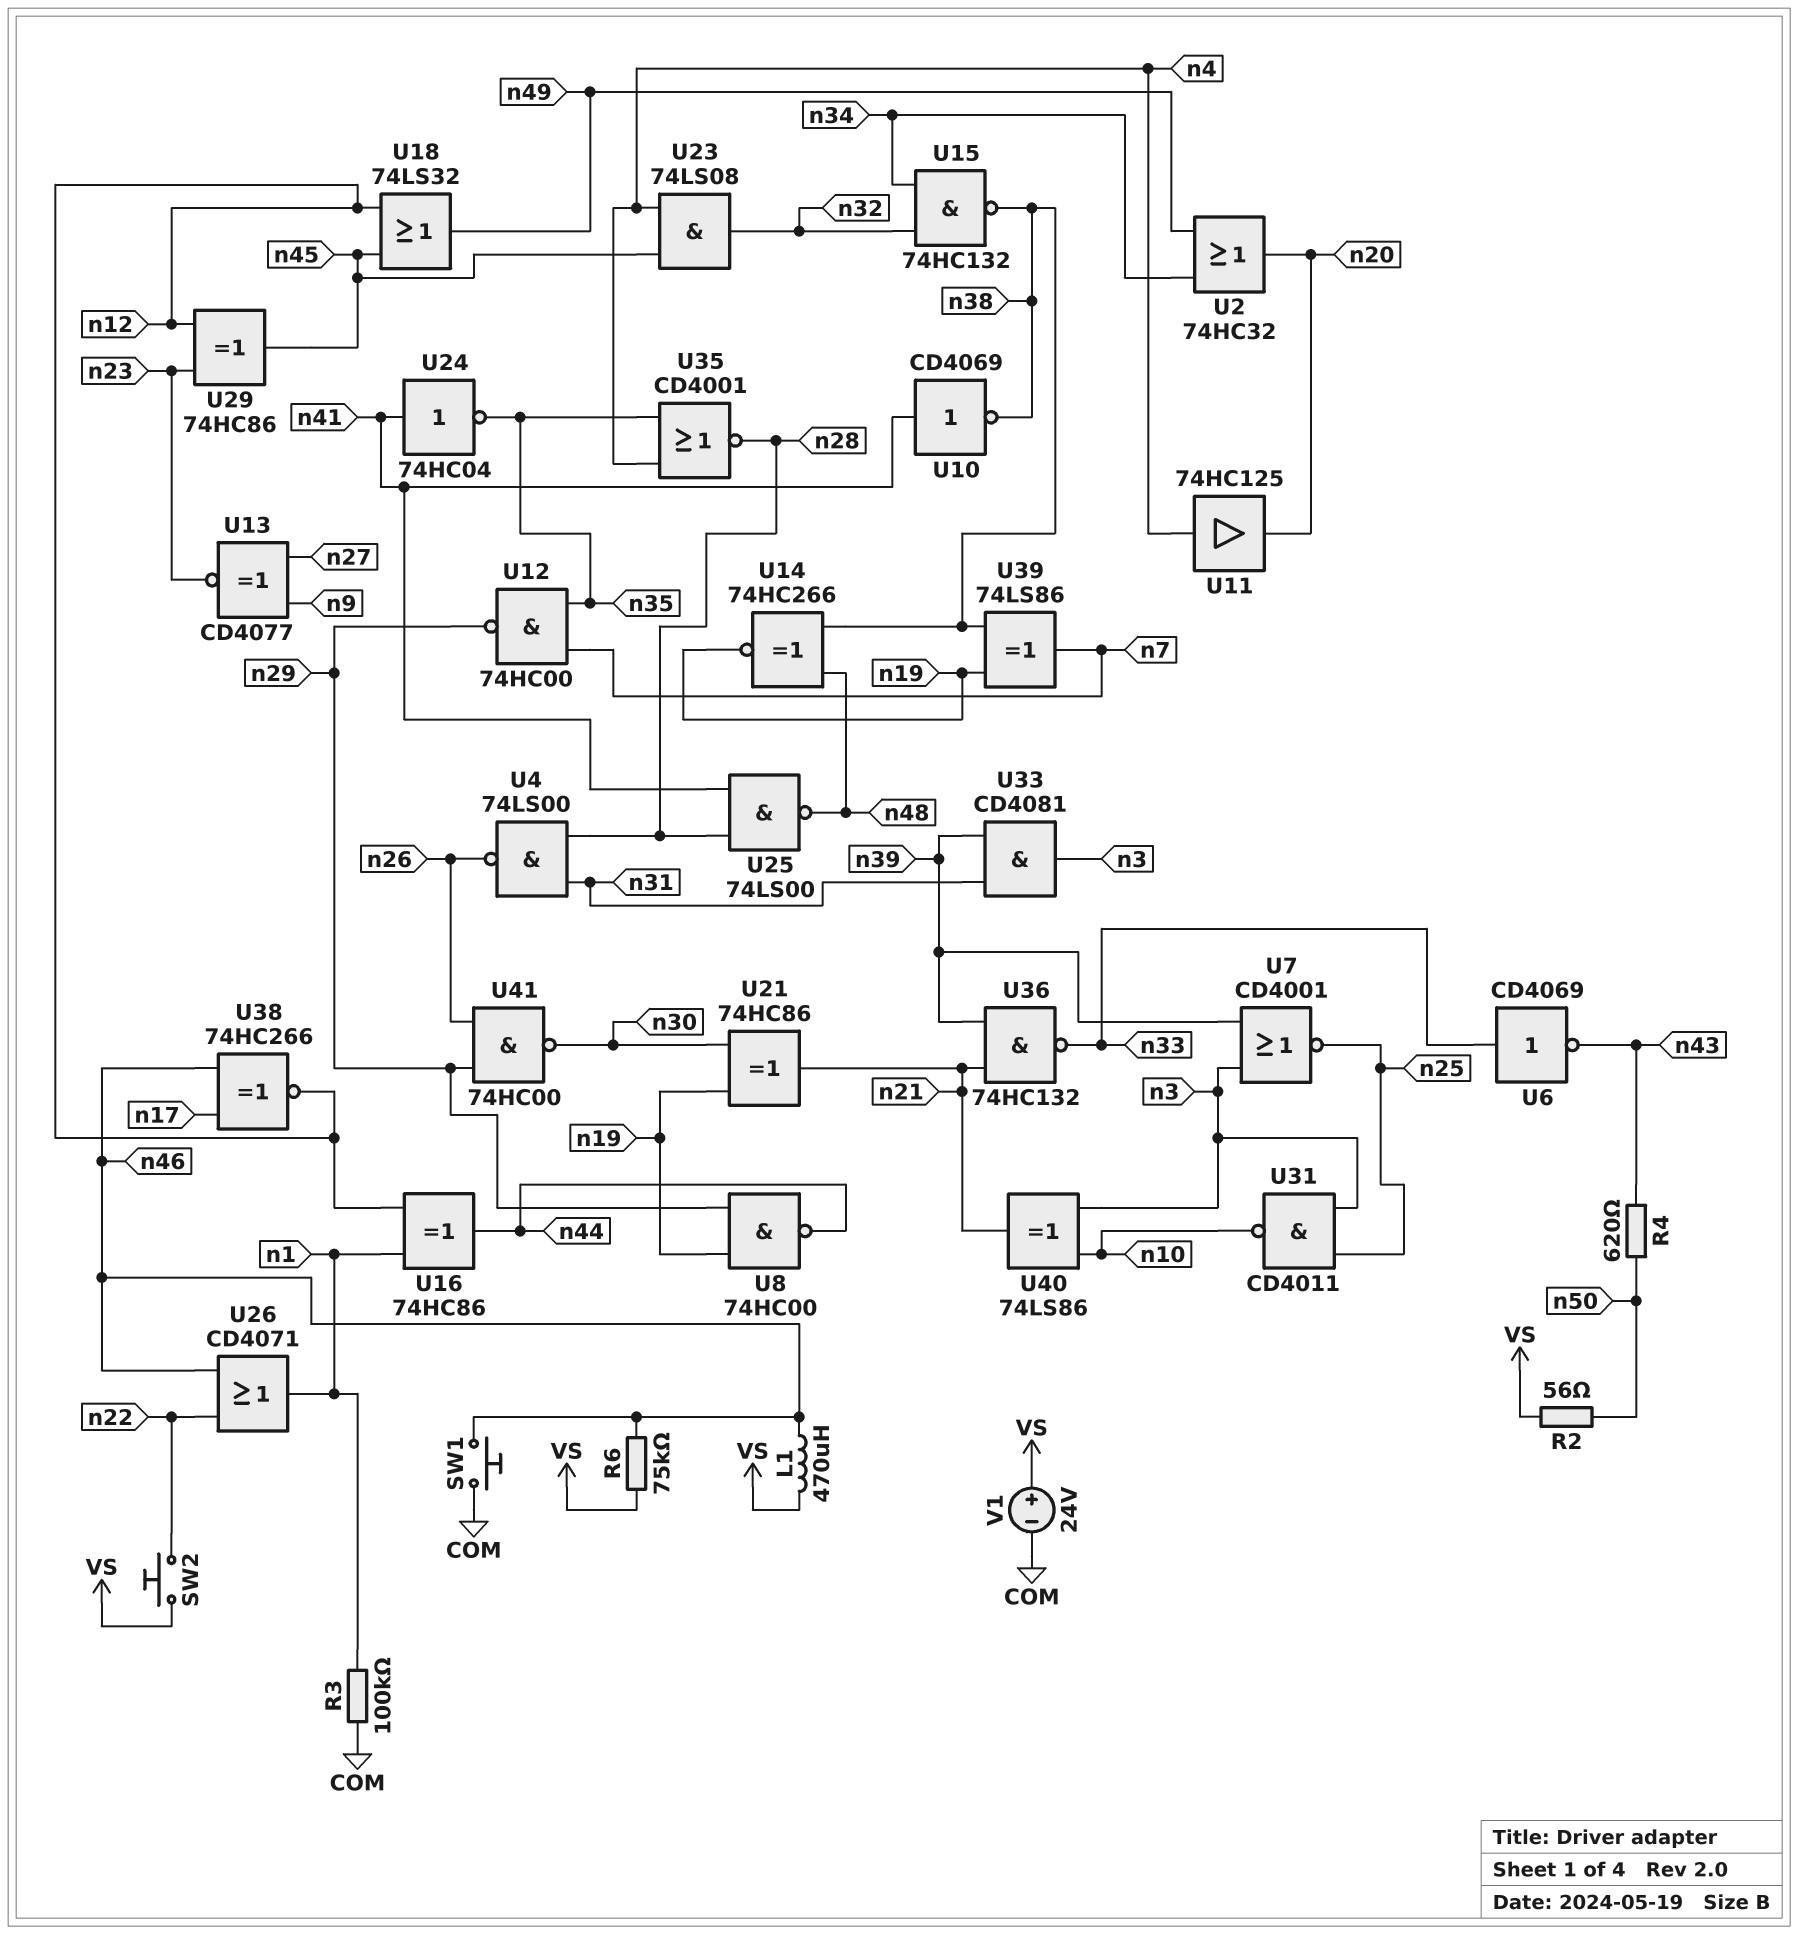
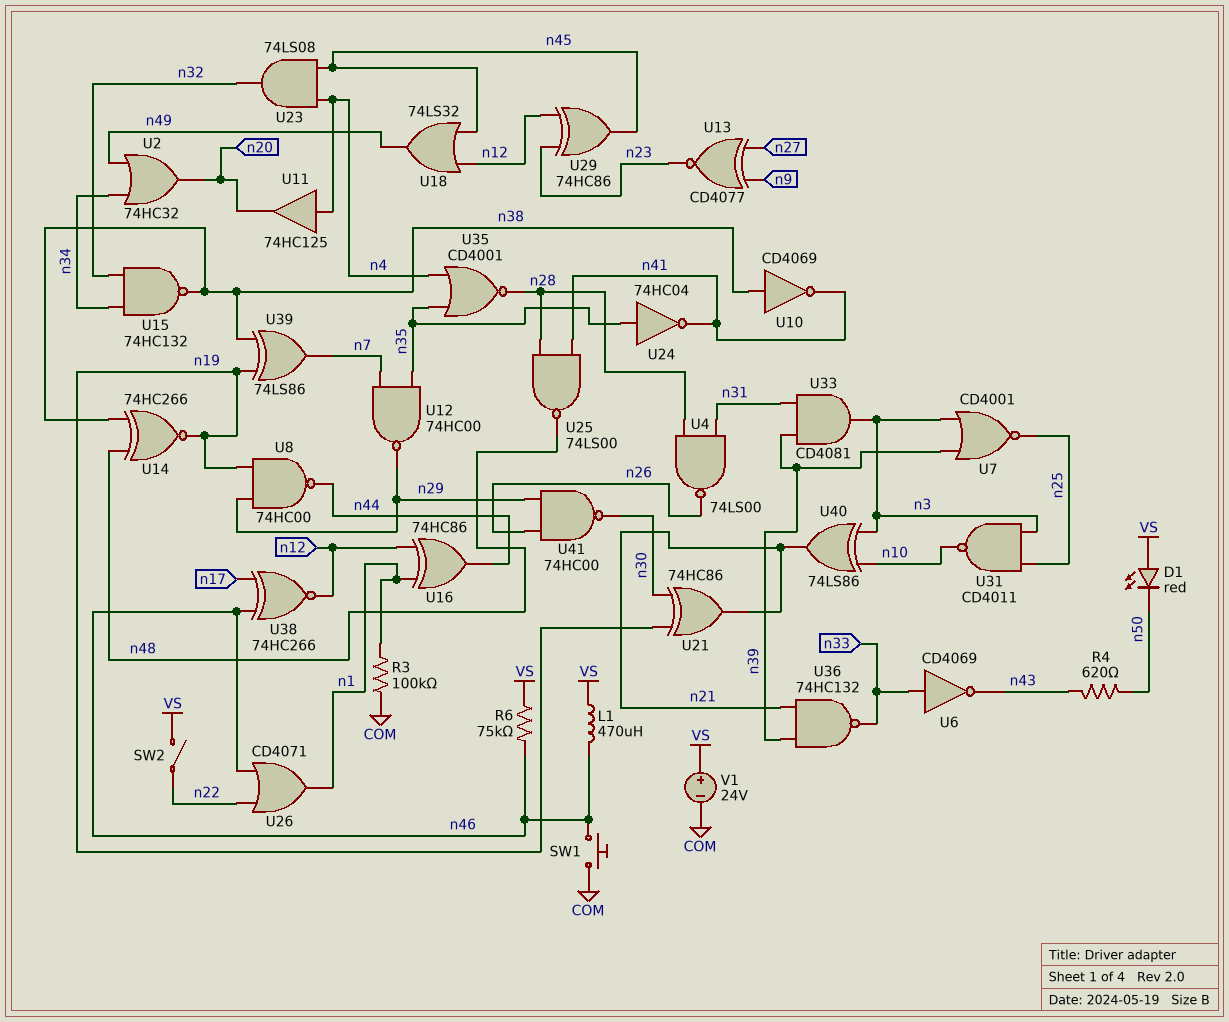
D1: none -> LED red (A VS, K n50)
R2: 56 (VS, n50) -> none
SW2: button (VS, n22) -> switch (VS, n22)
U10: NOT CD4069 (in n41, out n38) -> NOT CD4069 (in n38, out n41)
U24: NOT 74HC04 (in n41, out n35) -> NOT 74HC04 (in n35, out n41)

